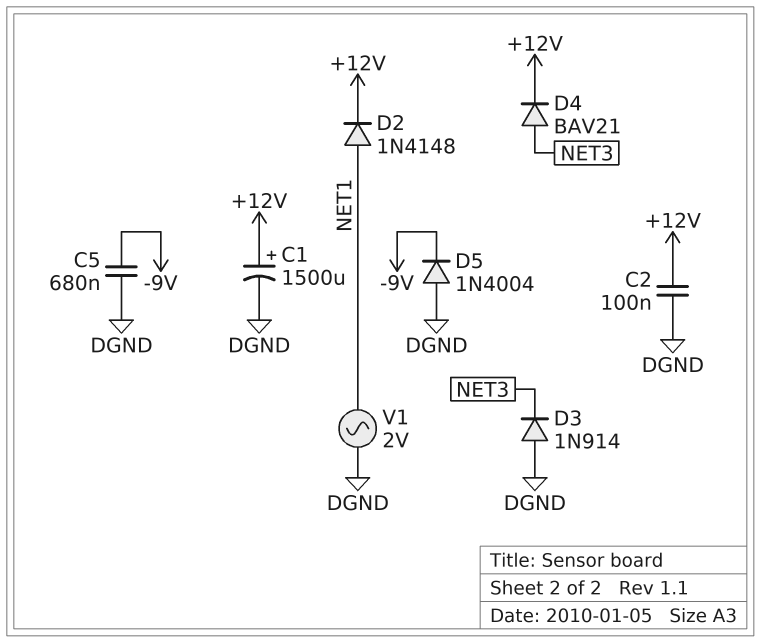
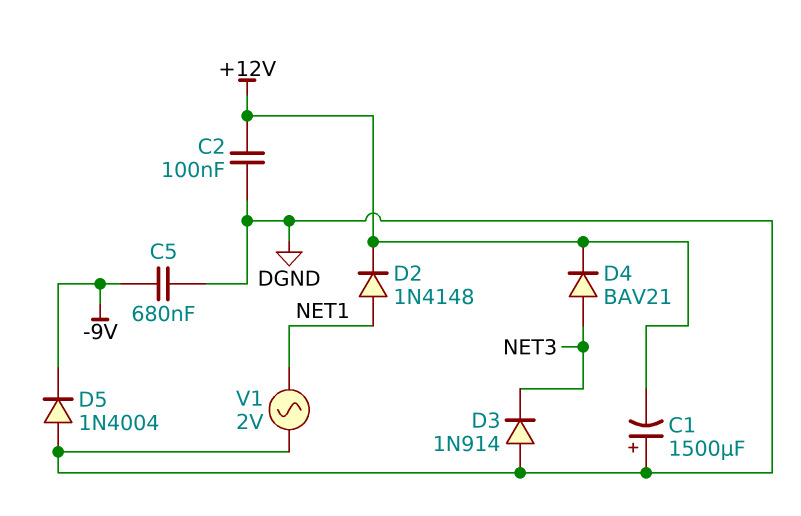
C1: 1500uF (plus +12V, minus DGND) -> 1500uF (plus DGND, minus +12V)

